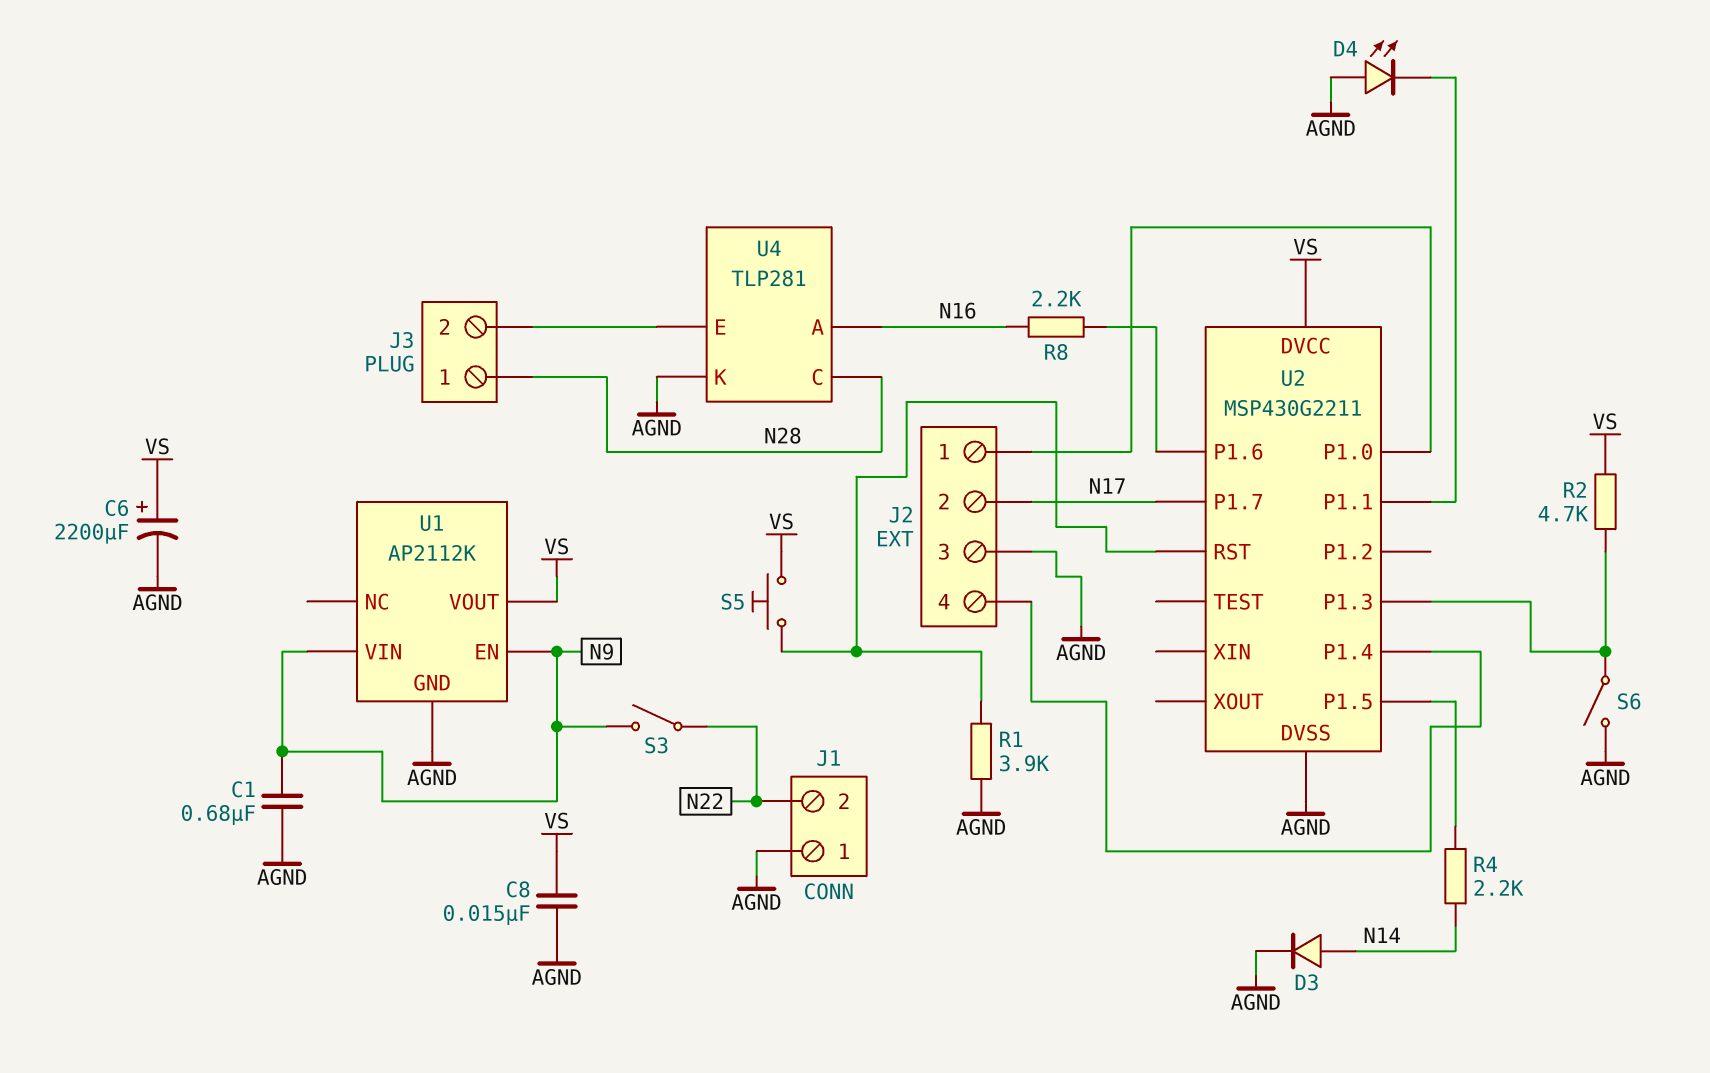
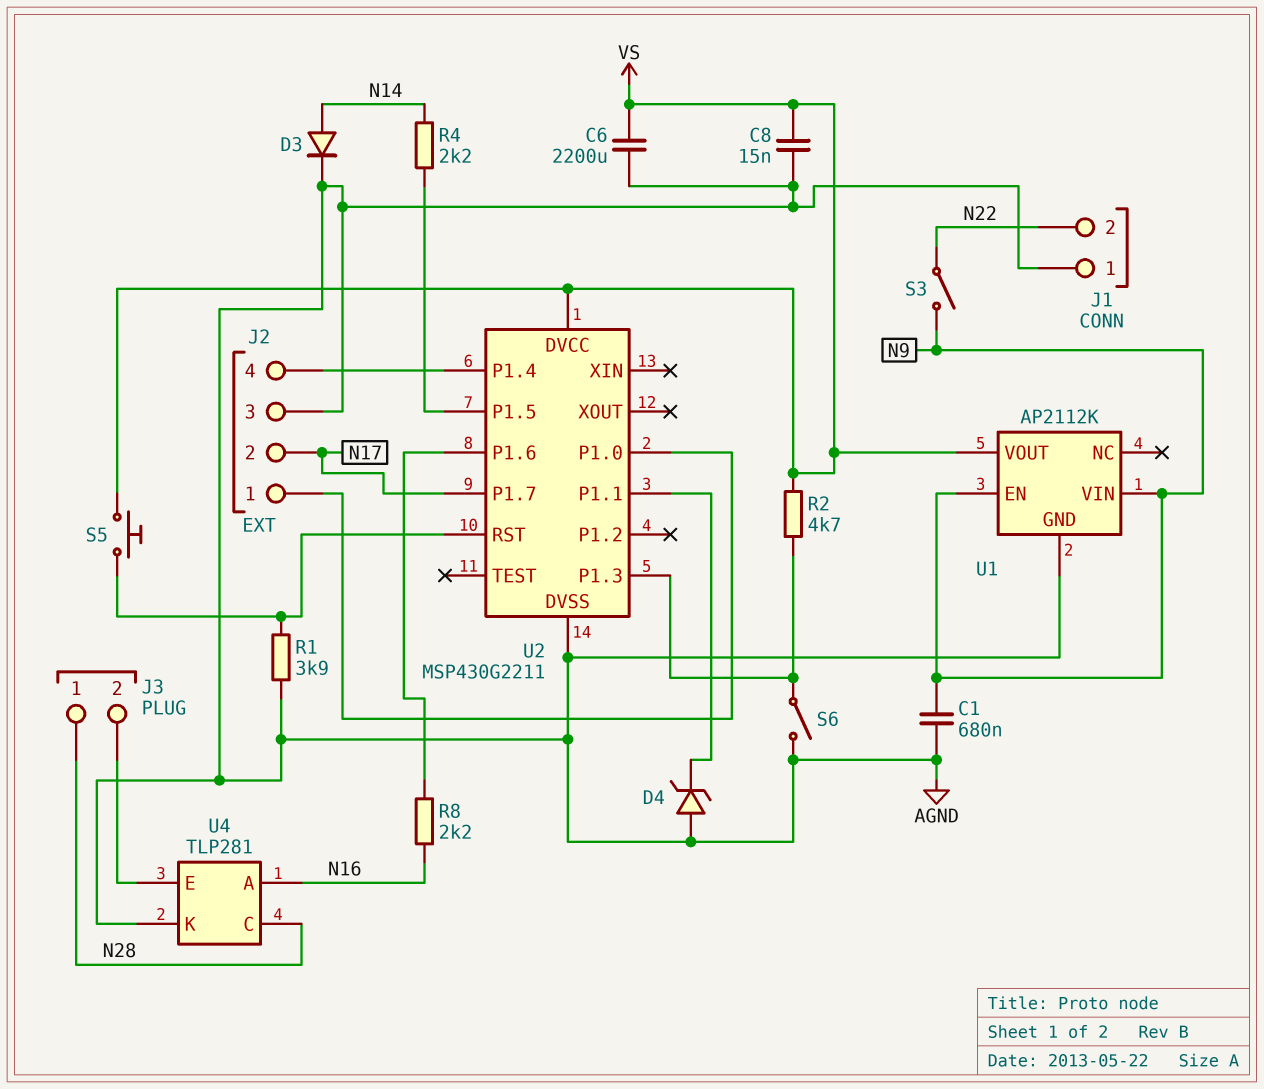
C6: 2200uF (plus VS, minus AGND) -> 2200uF (AGND, VS)
D4: LED (A AGND, K U2/P1.1) -> zener (A AGND, K U2/P1.1)

